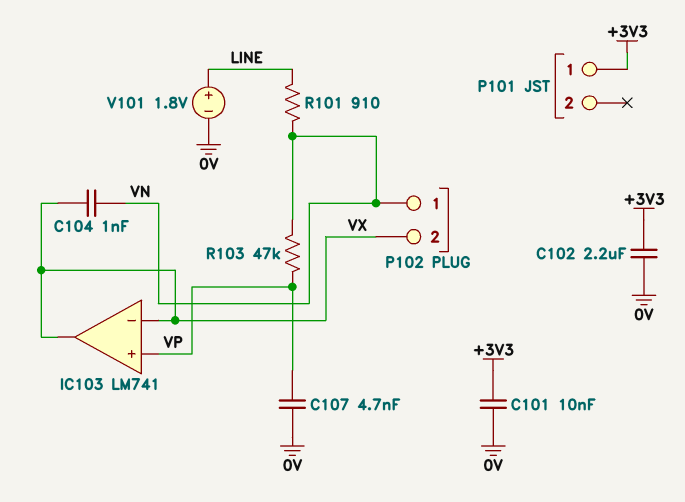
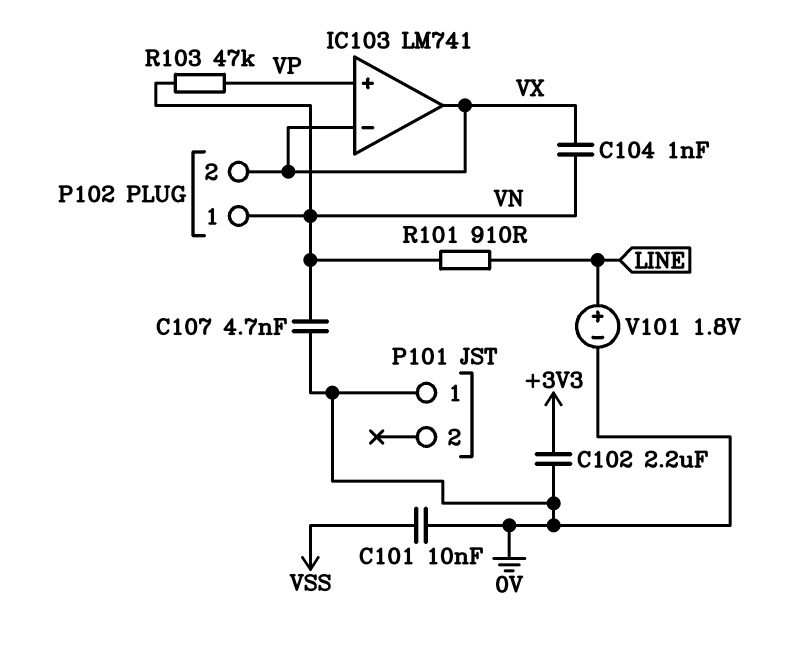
C101: 10nF (+3V3, 0V) -> 10nF (0V, VSS)
C107: 4.7nF (0V, VP) -> 4.7nF (0V, VN)
P101 pin 1: +3V3 -> 0V

